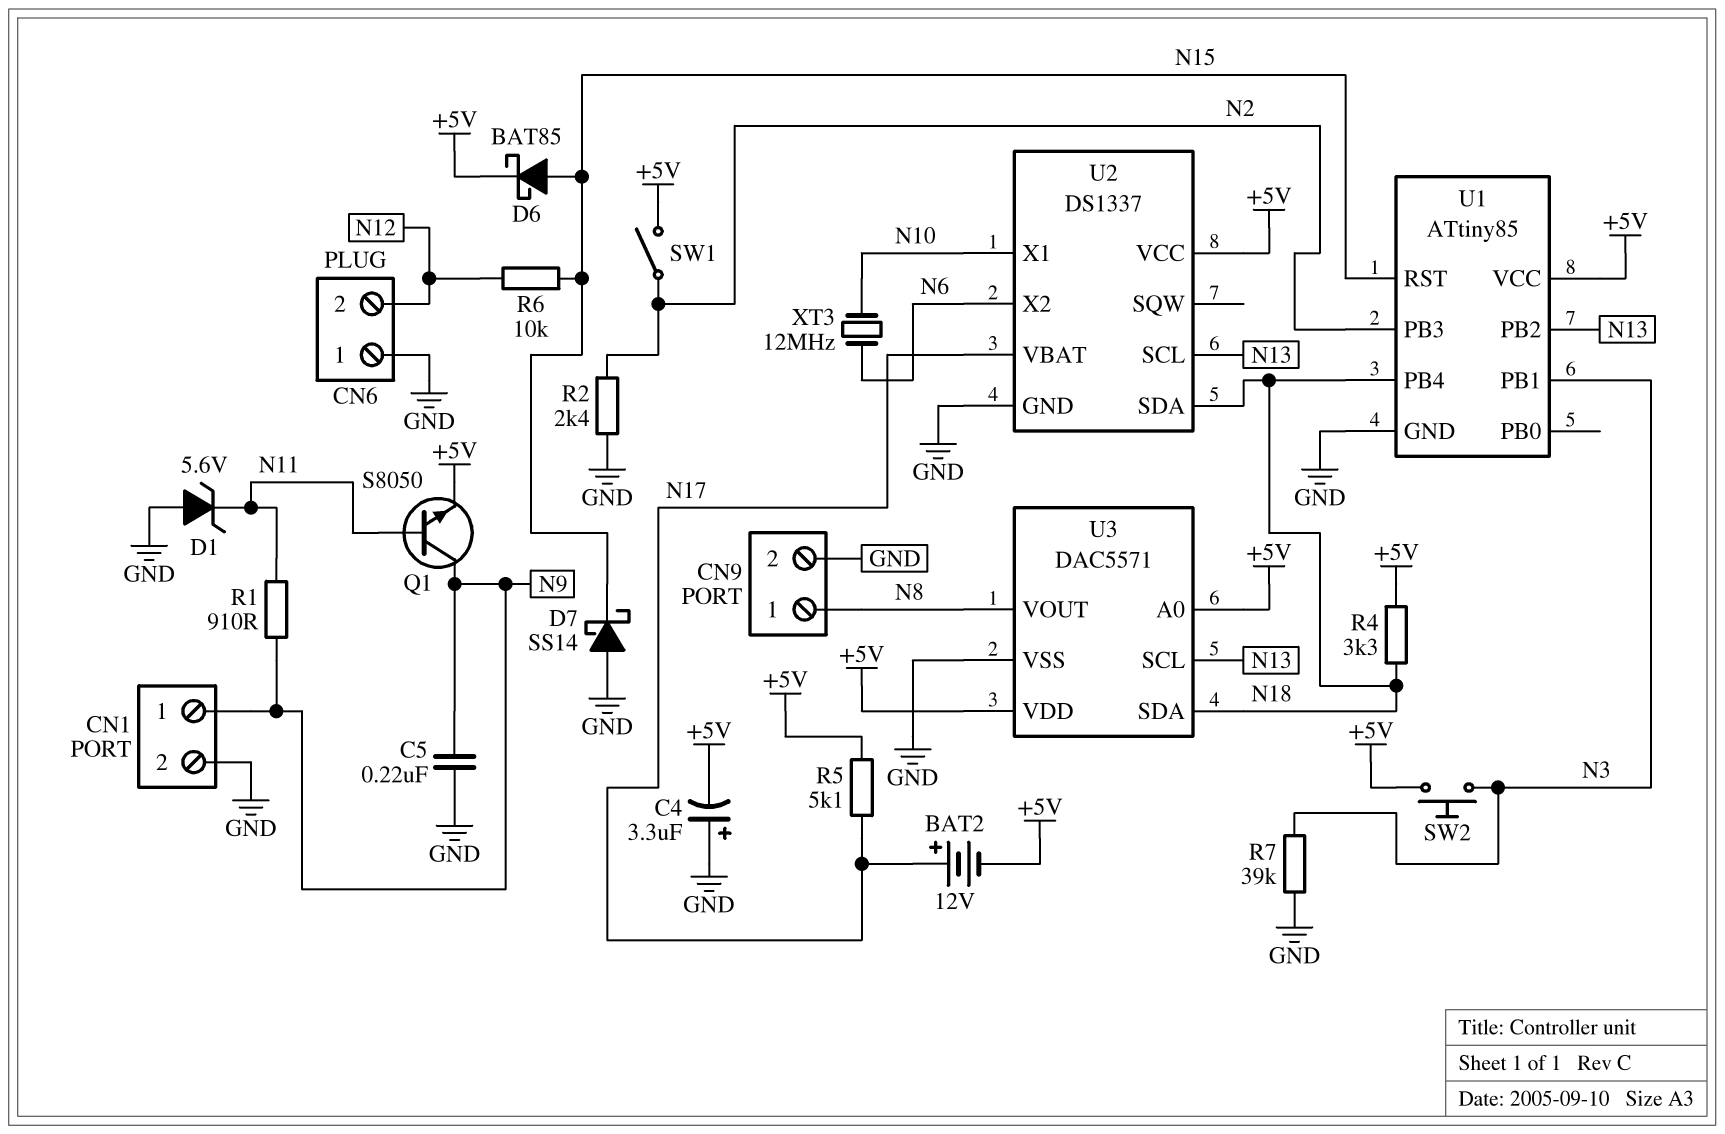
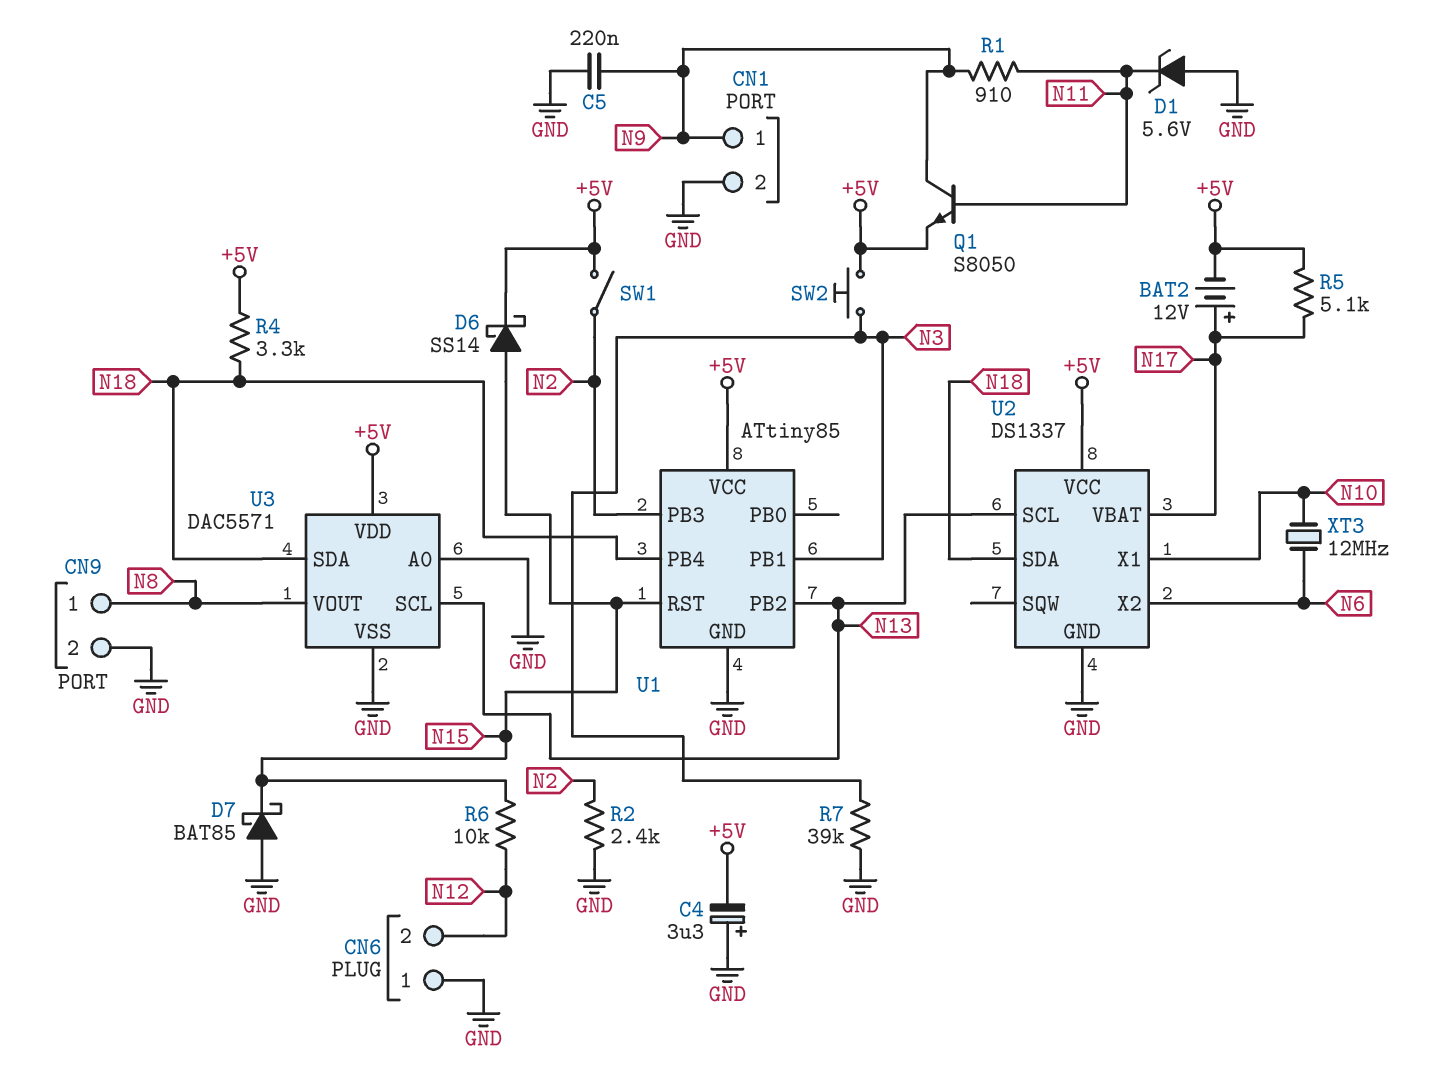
D6: schottky BAT85 (A N15, K +5V) -> schottky SS14 (A N15, K +5V)
D7: schottky SS14 (A GND, K N15) -> schottky BAT85 (A GND, K N15)
U3 pin A0: +5V -> GND

